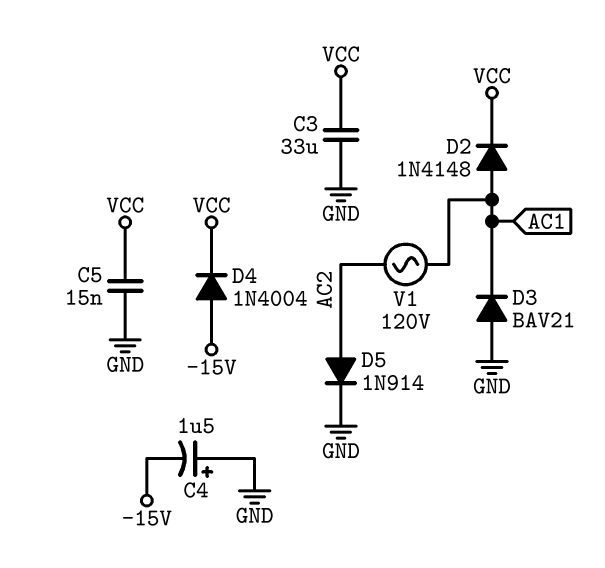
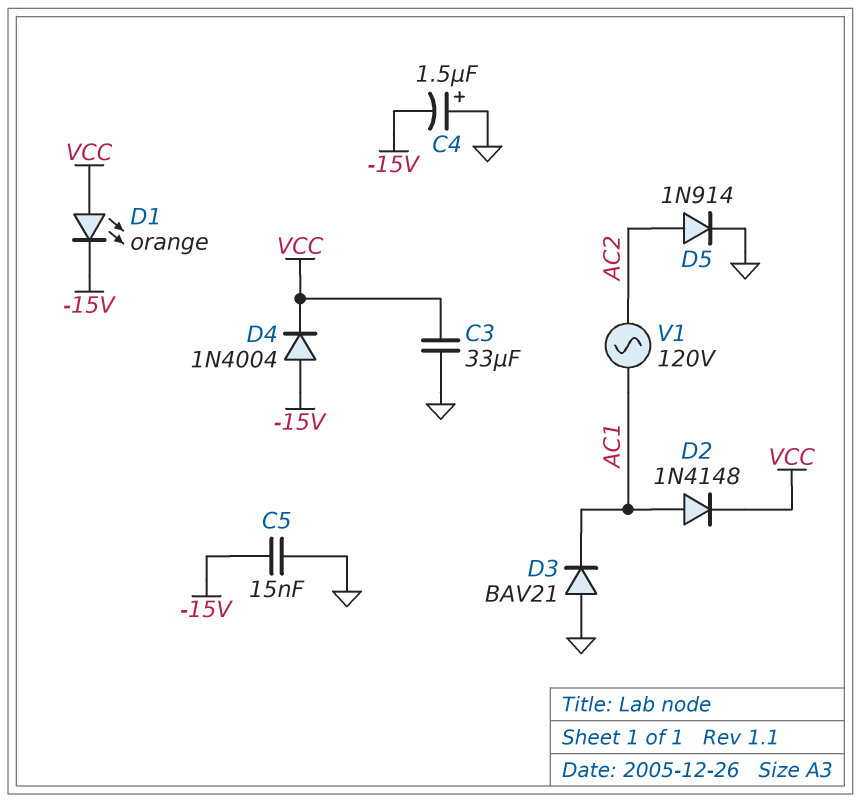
C5: 15nF (GND, VCC) -> 15nF (-15V, GND)
D1: none -> LED orange (A VCC, K -15V)

